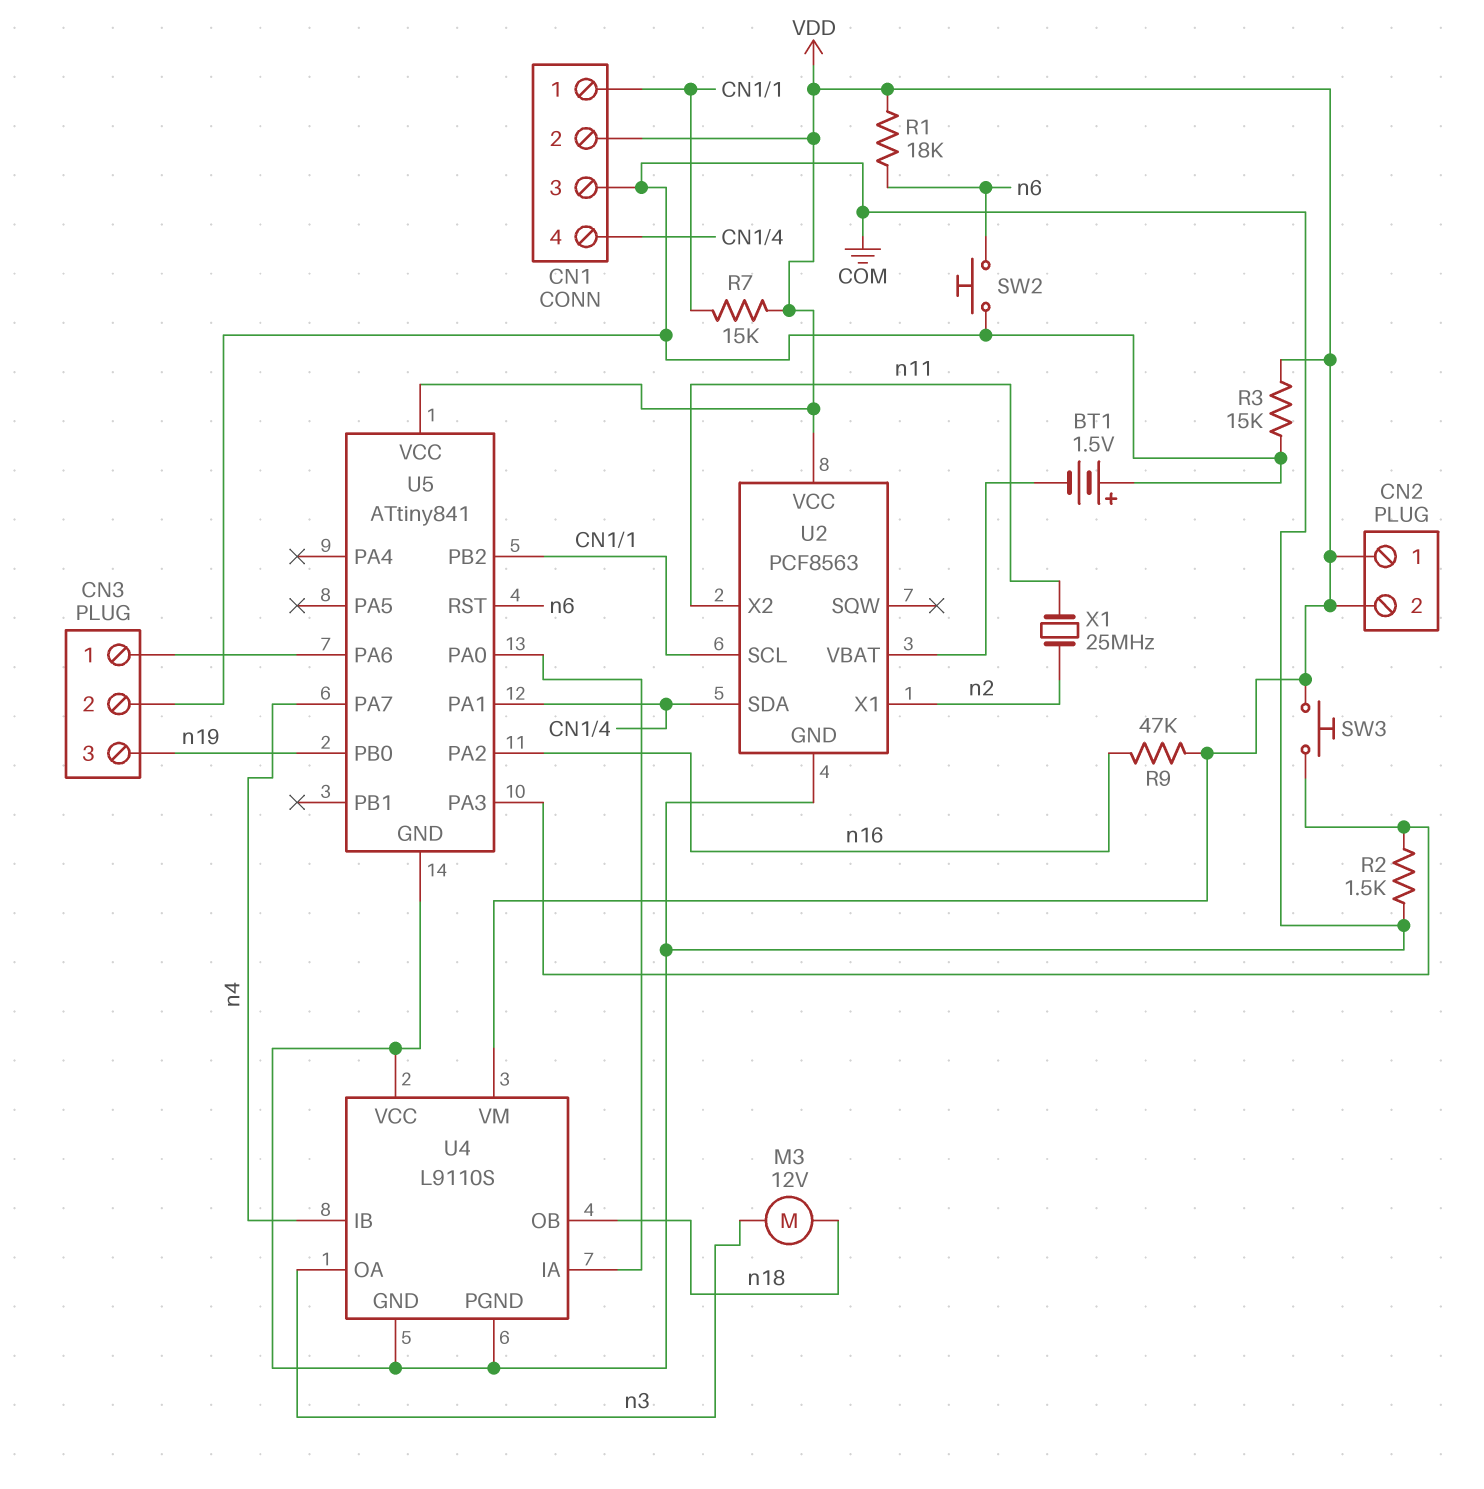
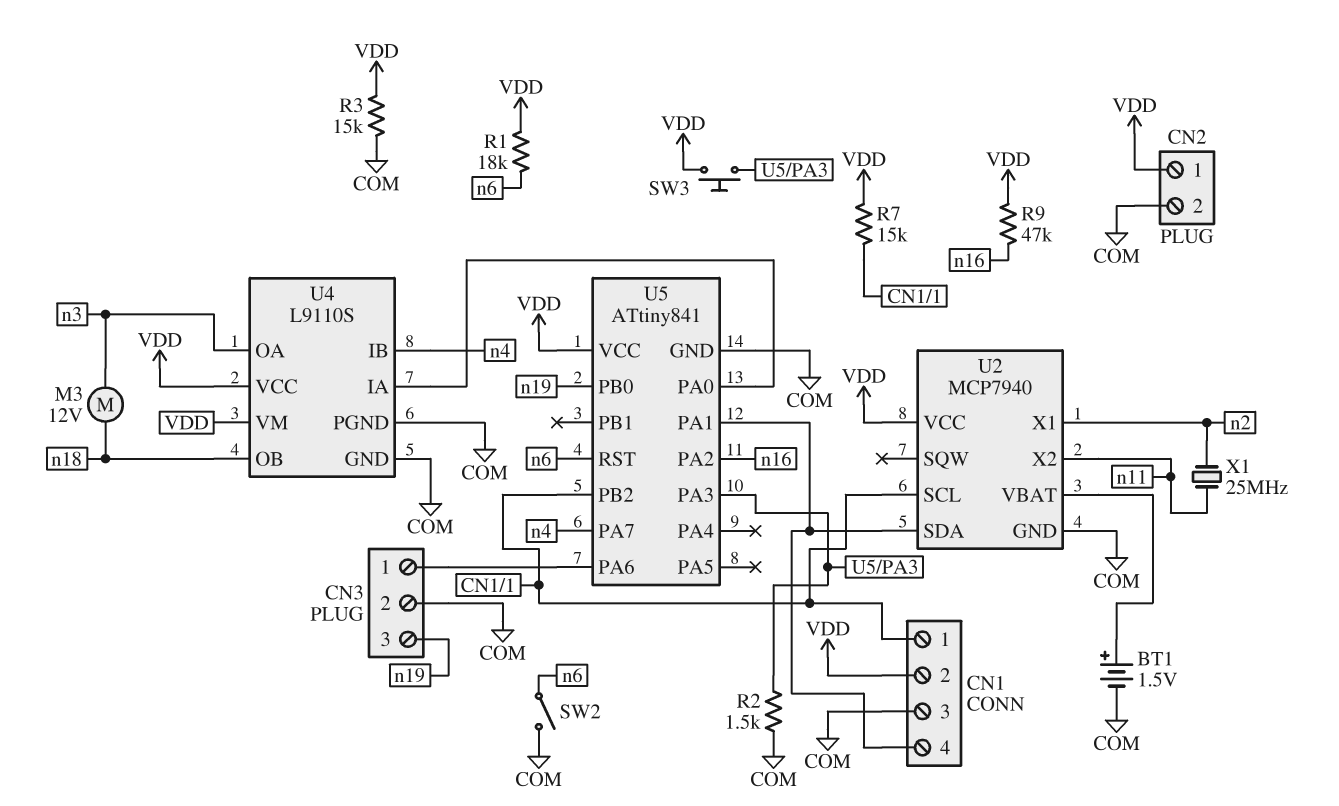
BT1: 1.5V (plus COM, minus U2/VBAT) -> 1.5V (plus U2/VBAT, minus COM)
CN2 pin 2: VDD -> COM
SW2: button (COM, n6) -> switch (COM, n6)
U2: PCF8563 -> MCP7940
U4 pin VCC: COM -> VDD

